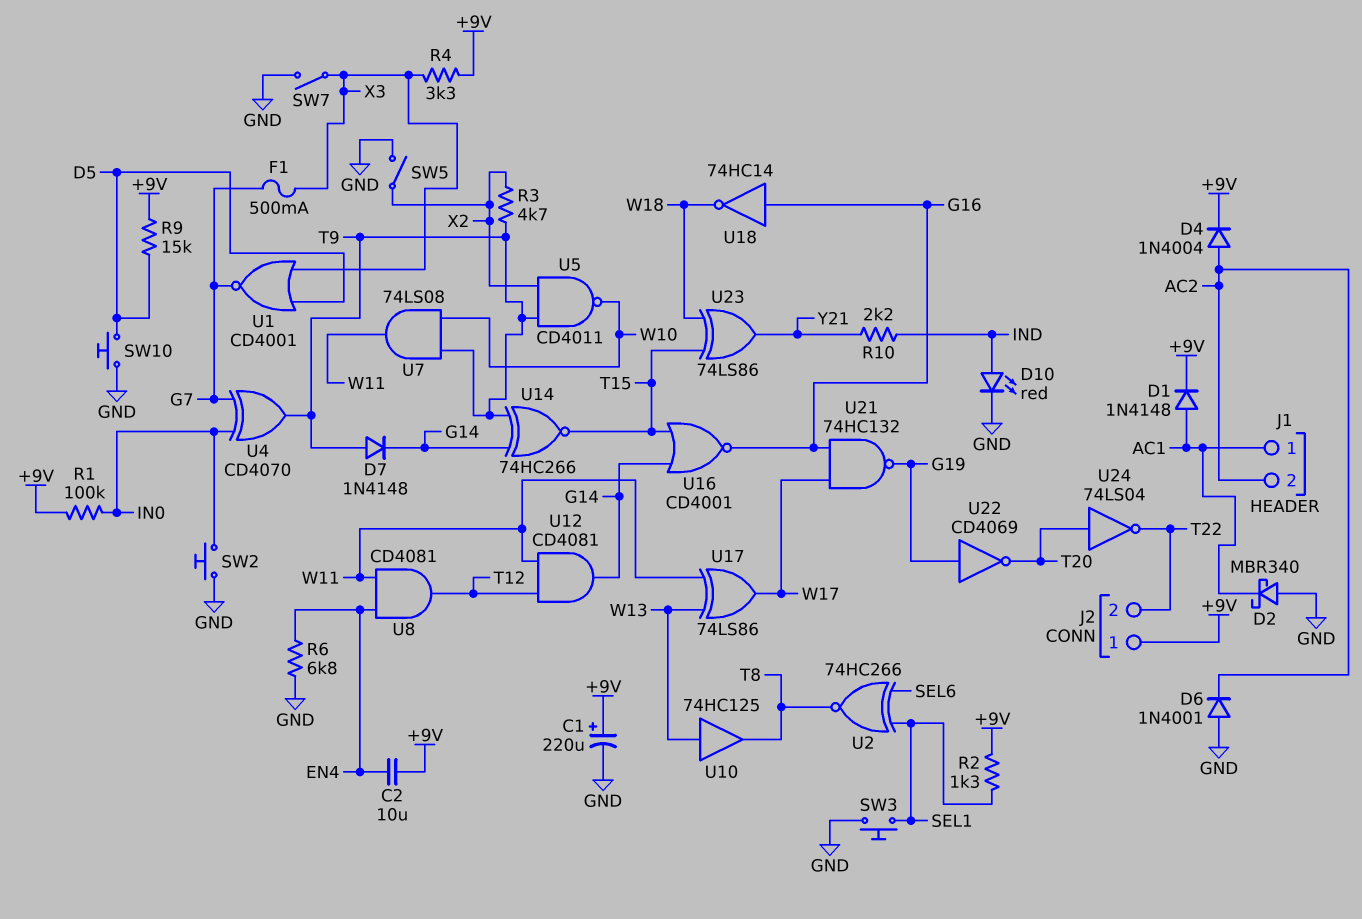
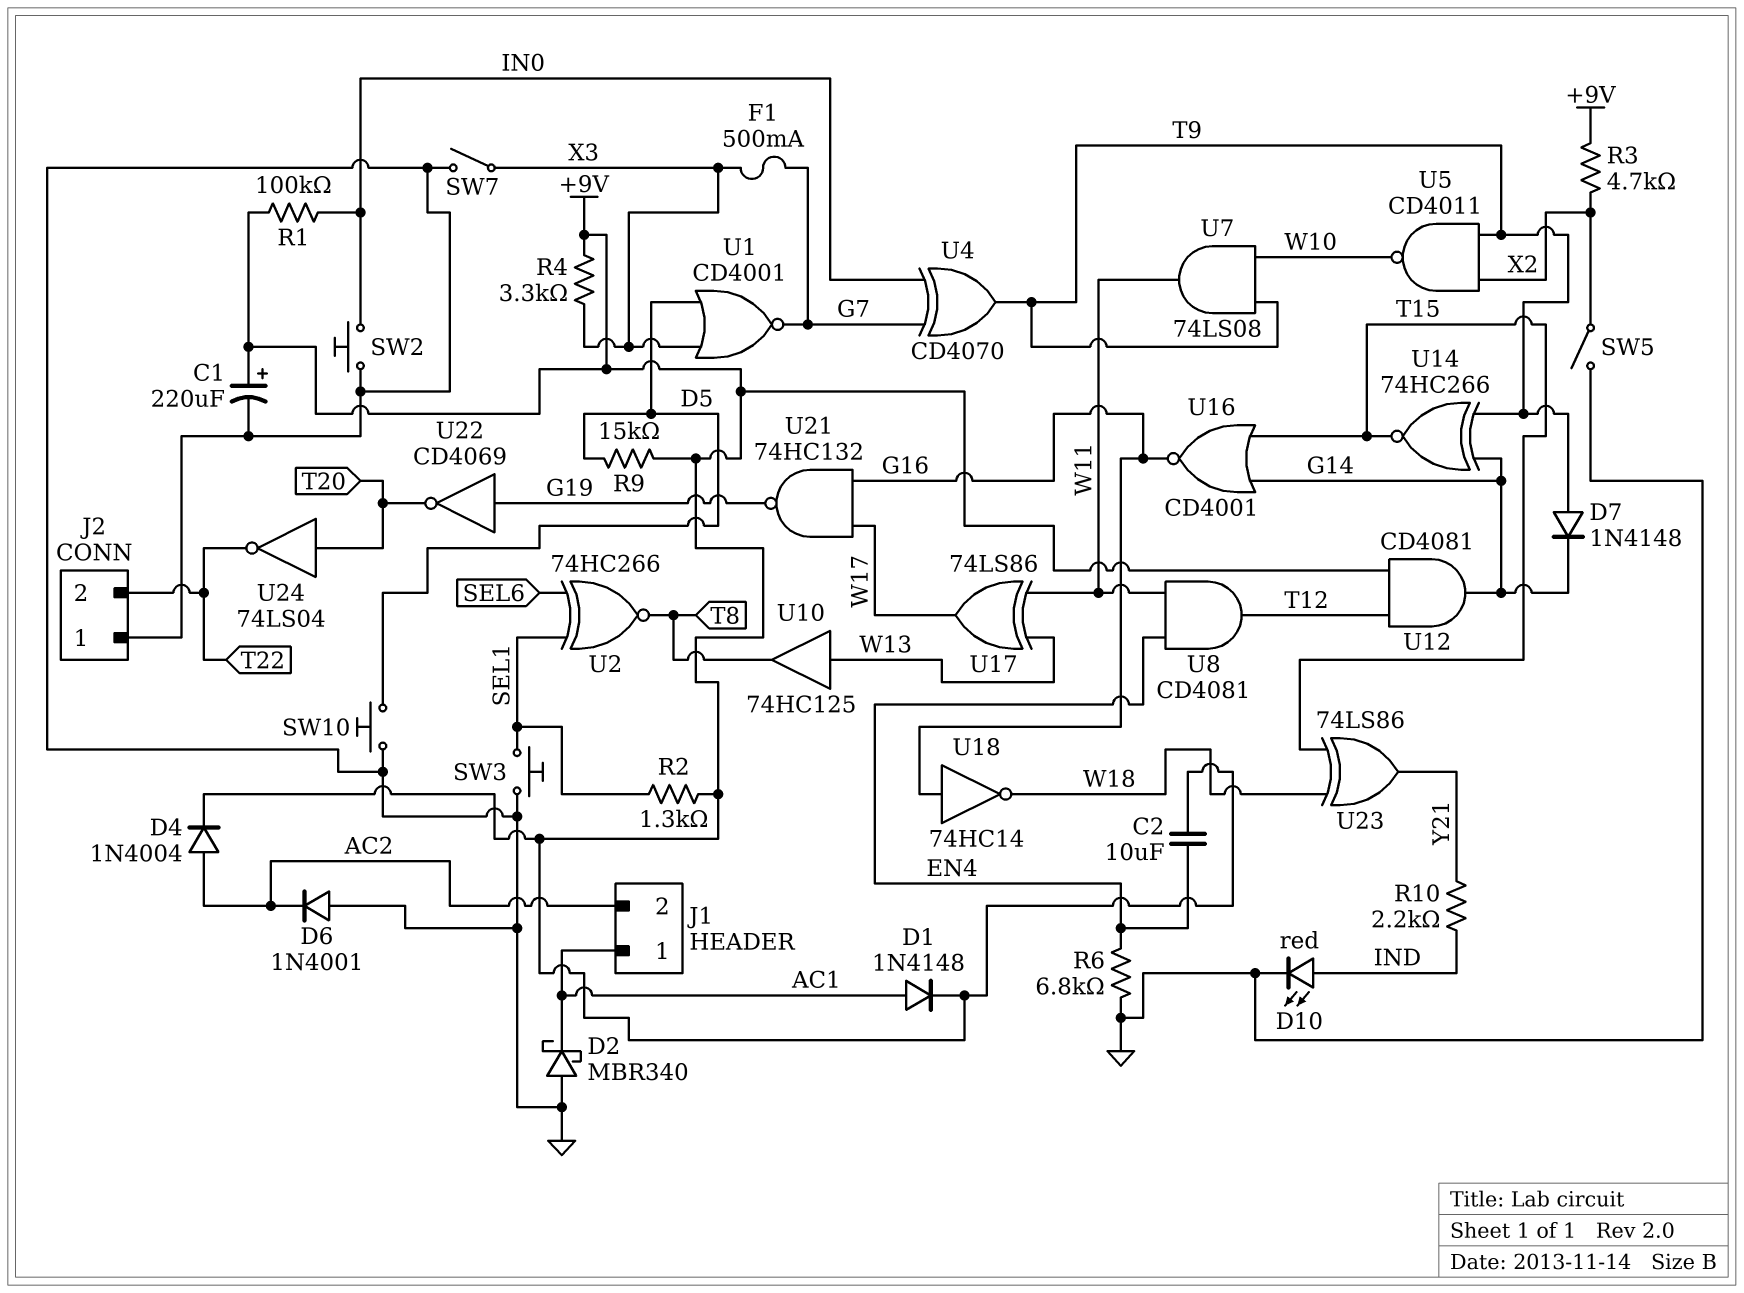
J2 pin 1: +9V -> GND
R3: 4.7k (T9, X2) -> 4.7k (+9V, X2)
U12: AND CD4081 (in T12, in W11, out G14) -> AND CD4081 (in +9V, in T12, out G14)

